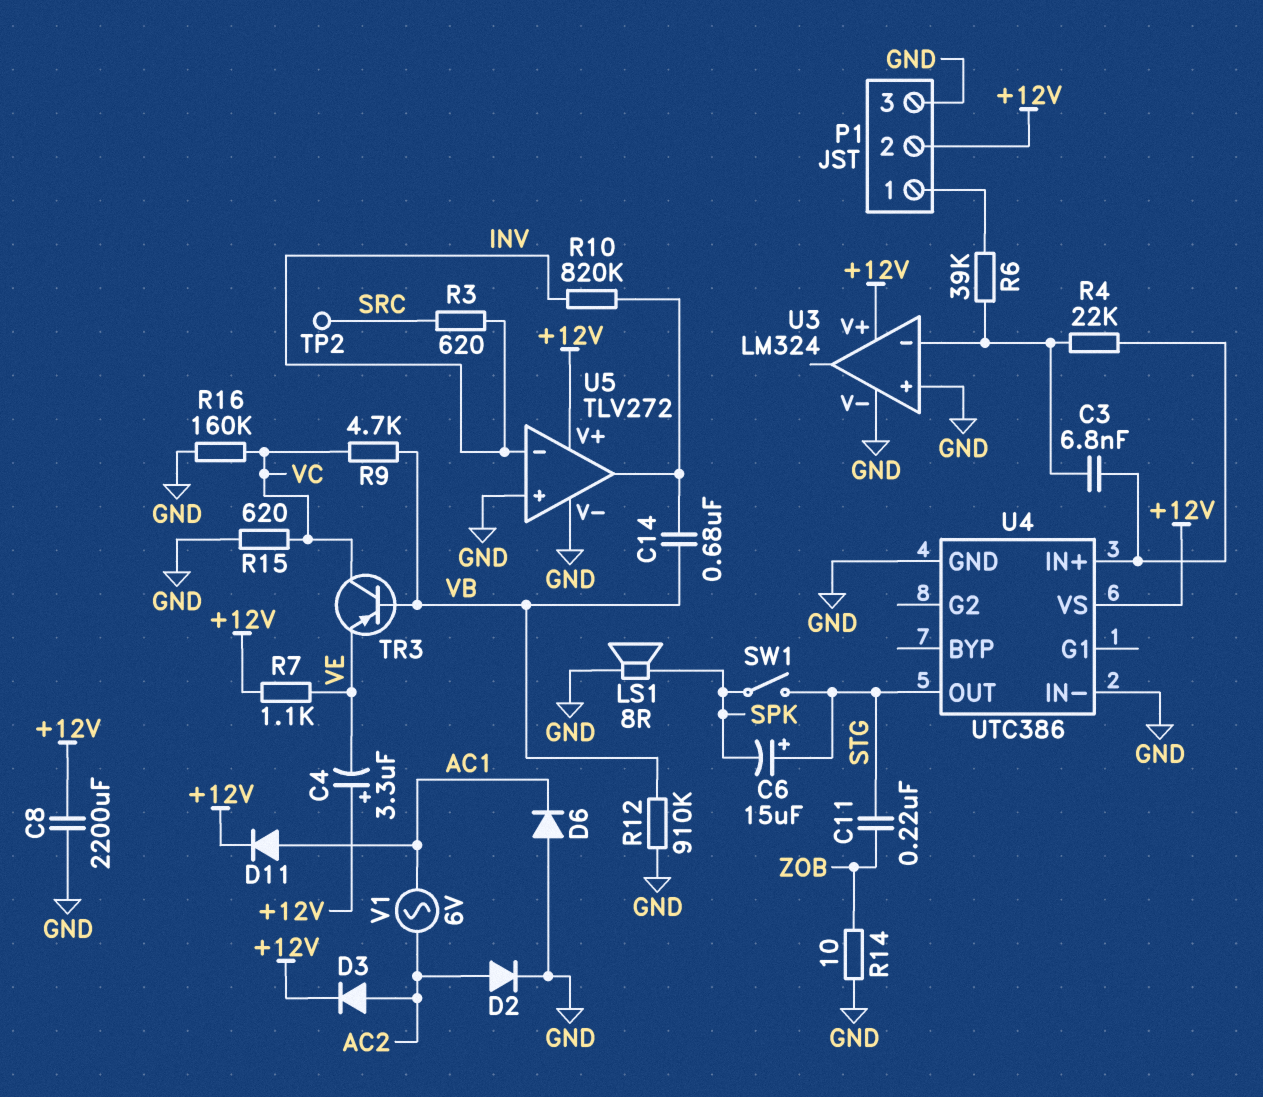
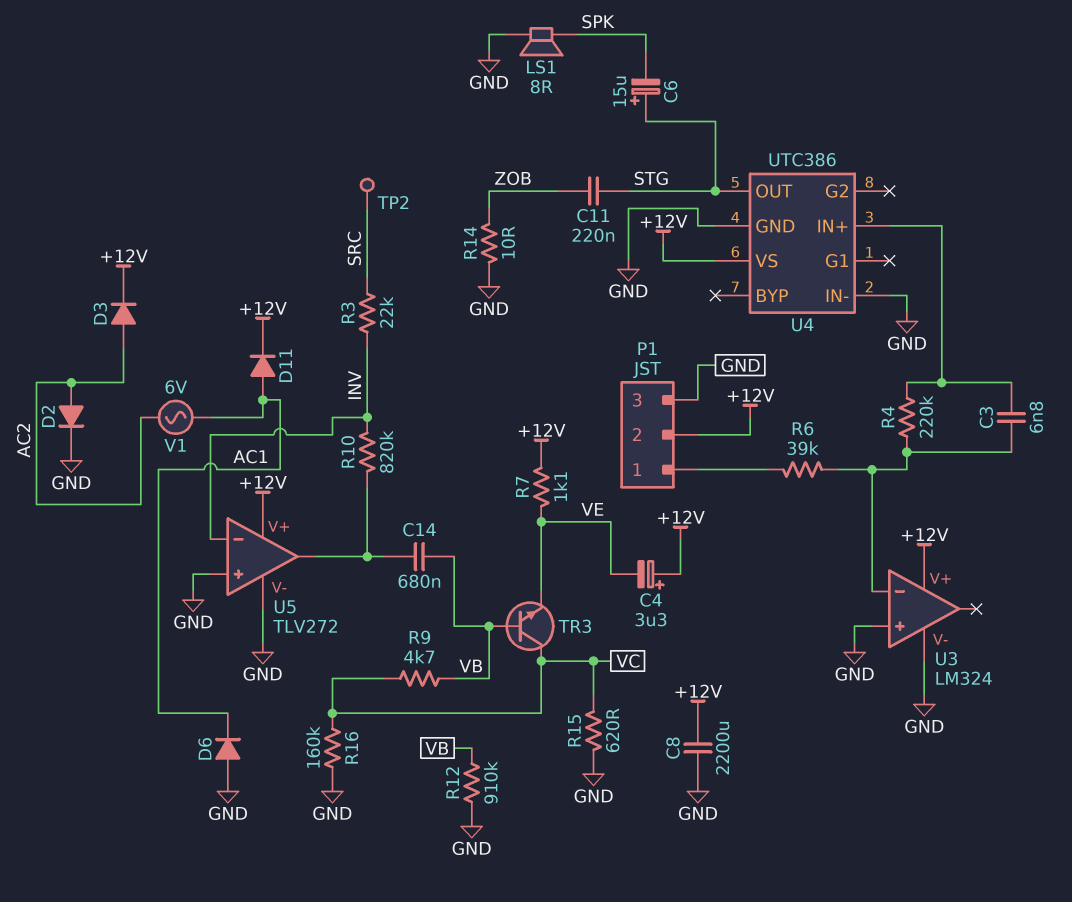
R3: 620 (INV, SRC) -> 22k (INV, SRC)
R4: 22k (U3/in-, U4/IN+) -> 220k (U3/in-, U4/IN+)
SW1: switch (SPK, STG) -> none
TR3: PNP (B VB, C VC, E VE) -> NPN (B VB, C VC, E VE)

